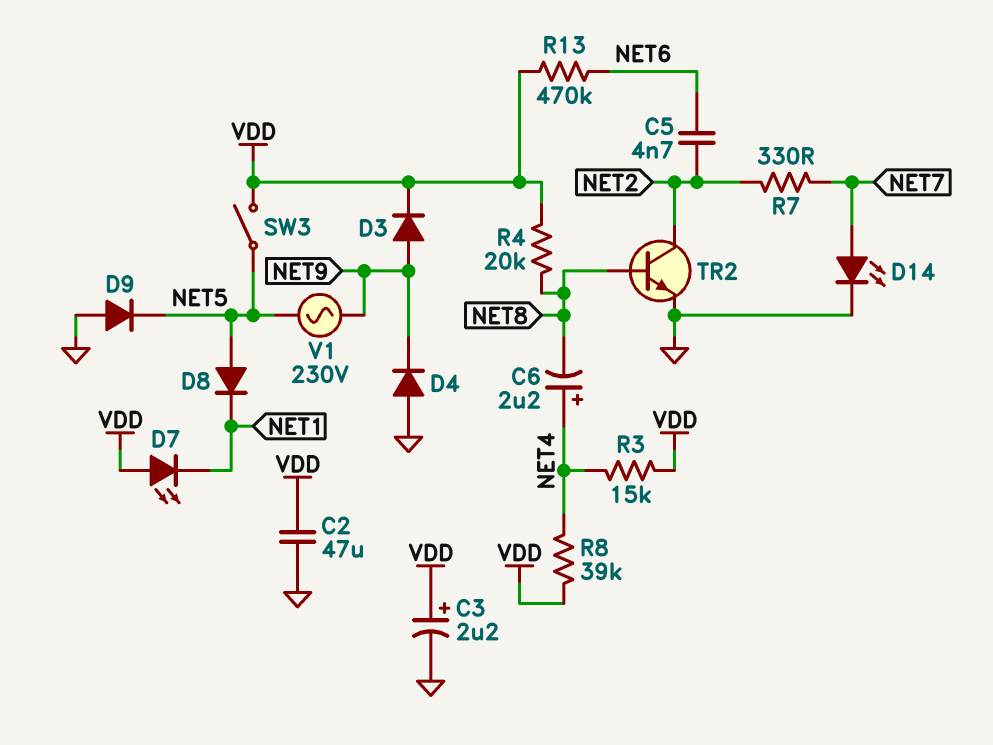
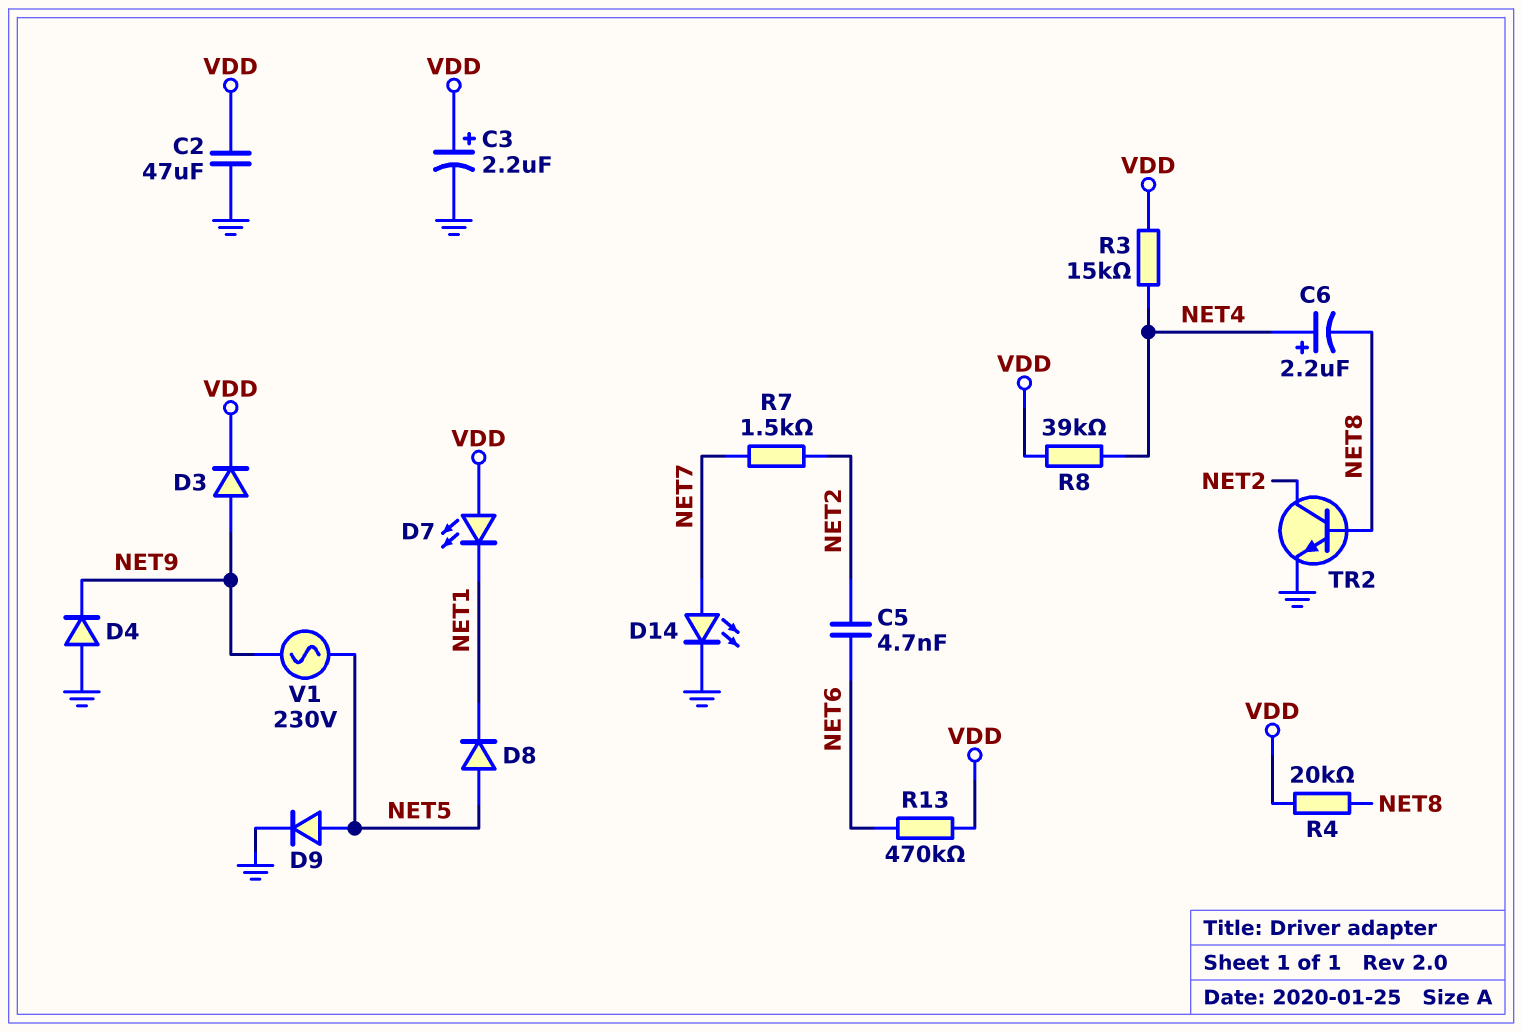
D9: diode (A GND, K NET5) -> diode (A NET5, K GND)
R7: 330 (NET2, NET7) -> 1.5k (NET2, NET7)
SW3: switch (NET5, VDD) -> none

